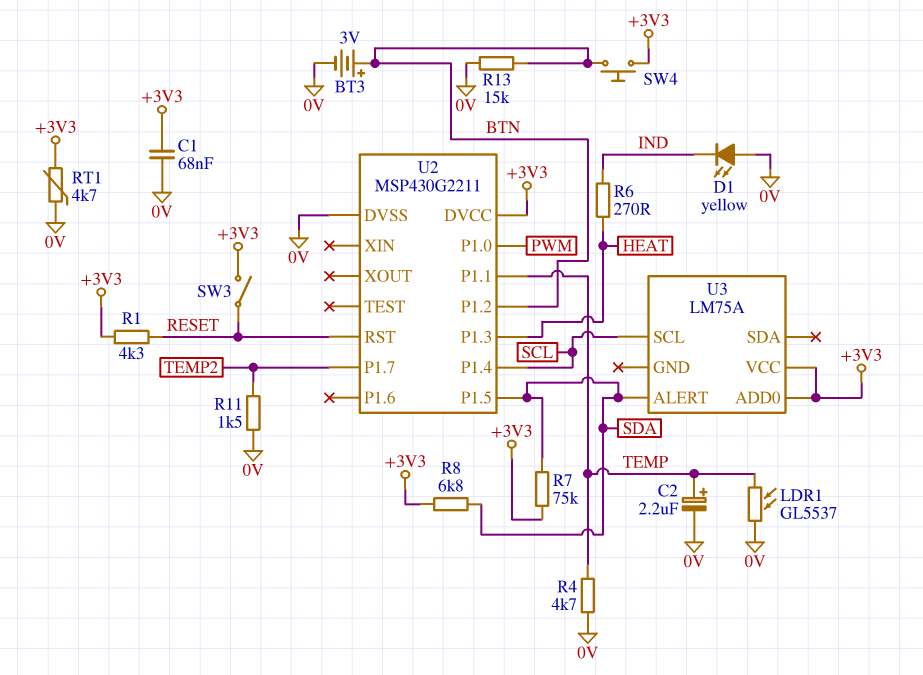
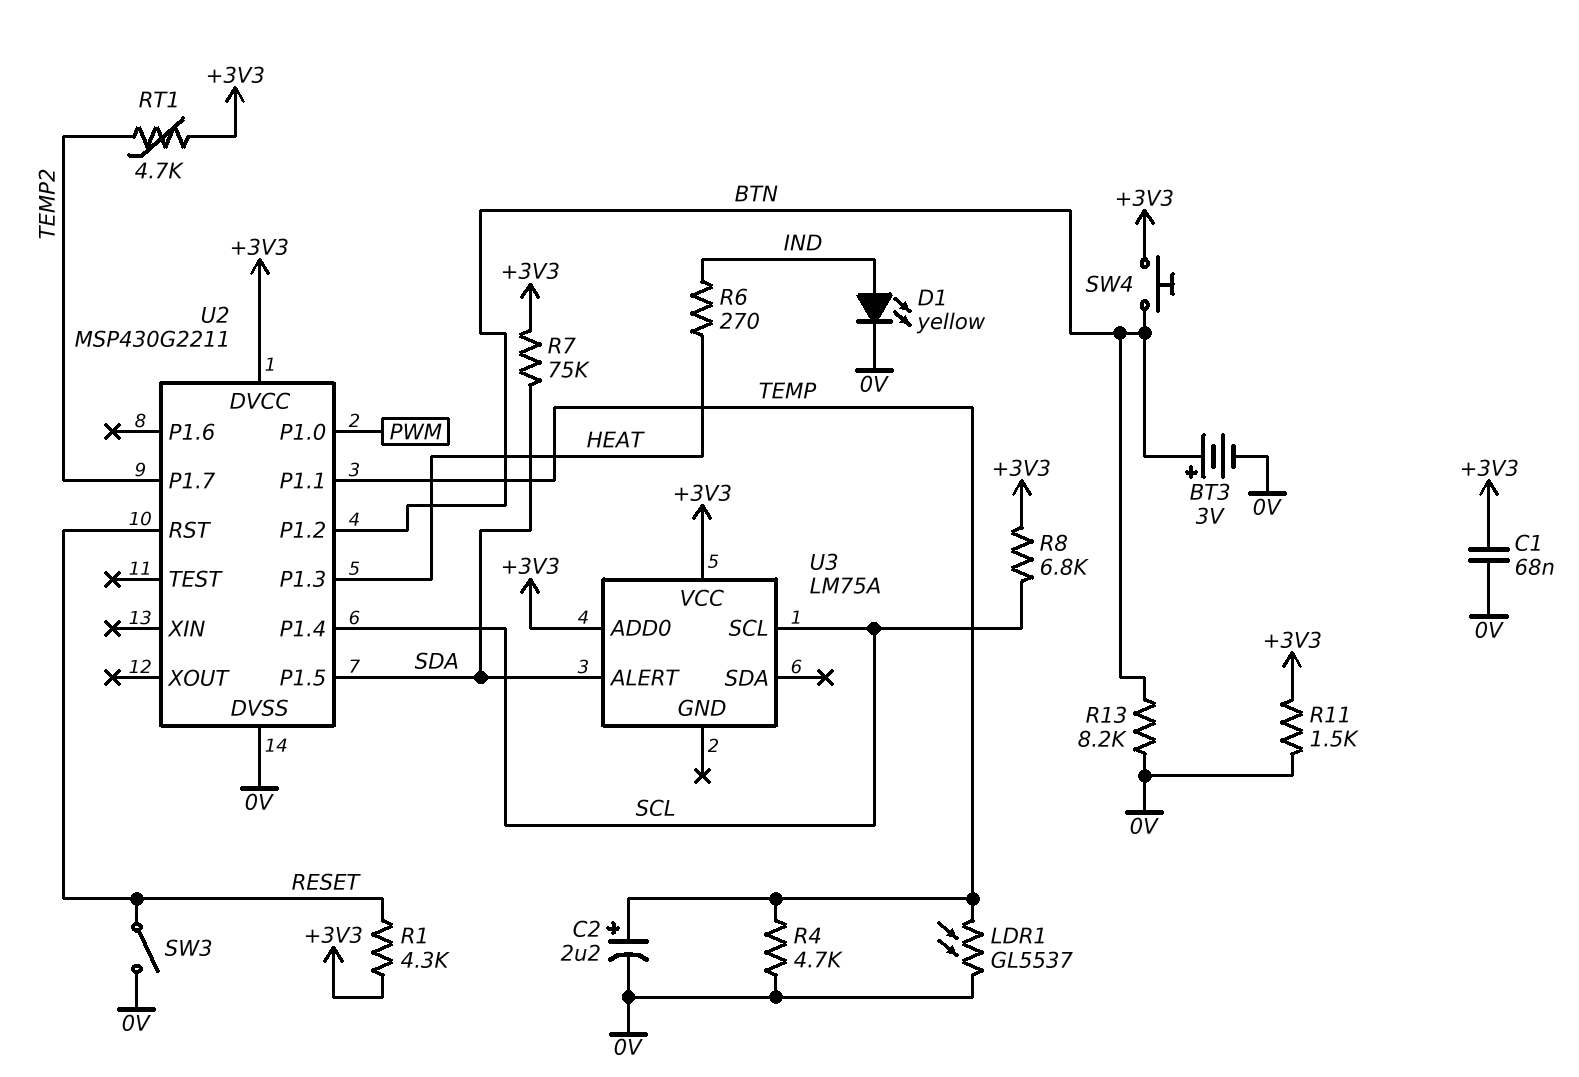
D1: LED yellow (A 0V, K IND) -> LED yellow (A IND, K 0V)
R8: 6.8k (+3V3, SDA) -> 6.8k (+3V3, SCL)
R11: 1.5k (0V, TEMP2) -> 1.5k (+3V3, 0V)
R13: 15k (0V, BTN) -> 8.2k (0V, BTN)
RT1: 4.7k (+3V3, 0V) -> 4.7k (+3V3, TEMP2)
SW3: switch (+3V3, RESET) -> switch (0V, RESET)

